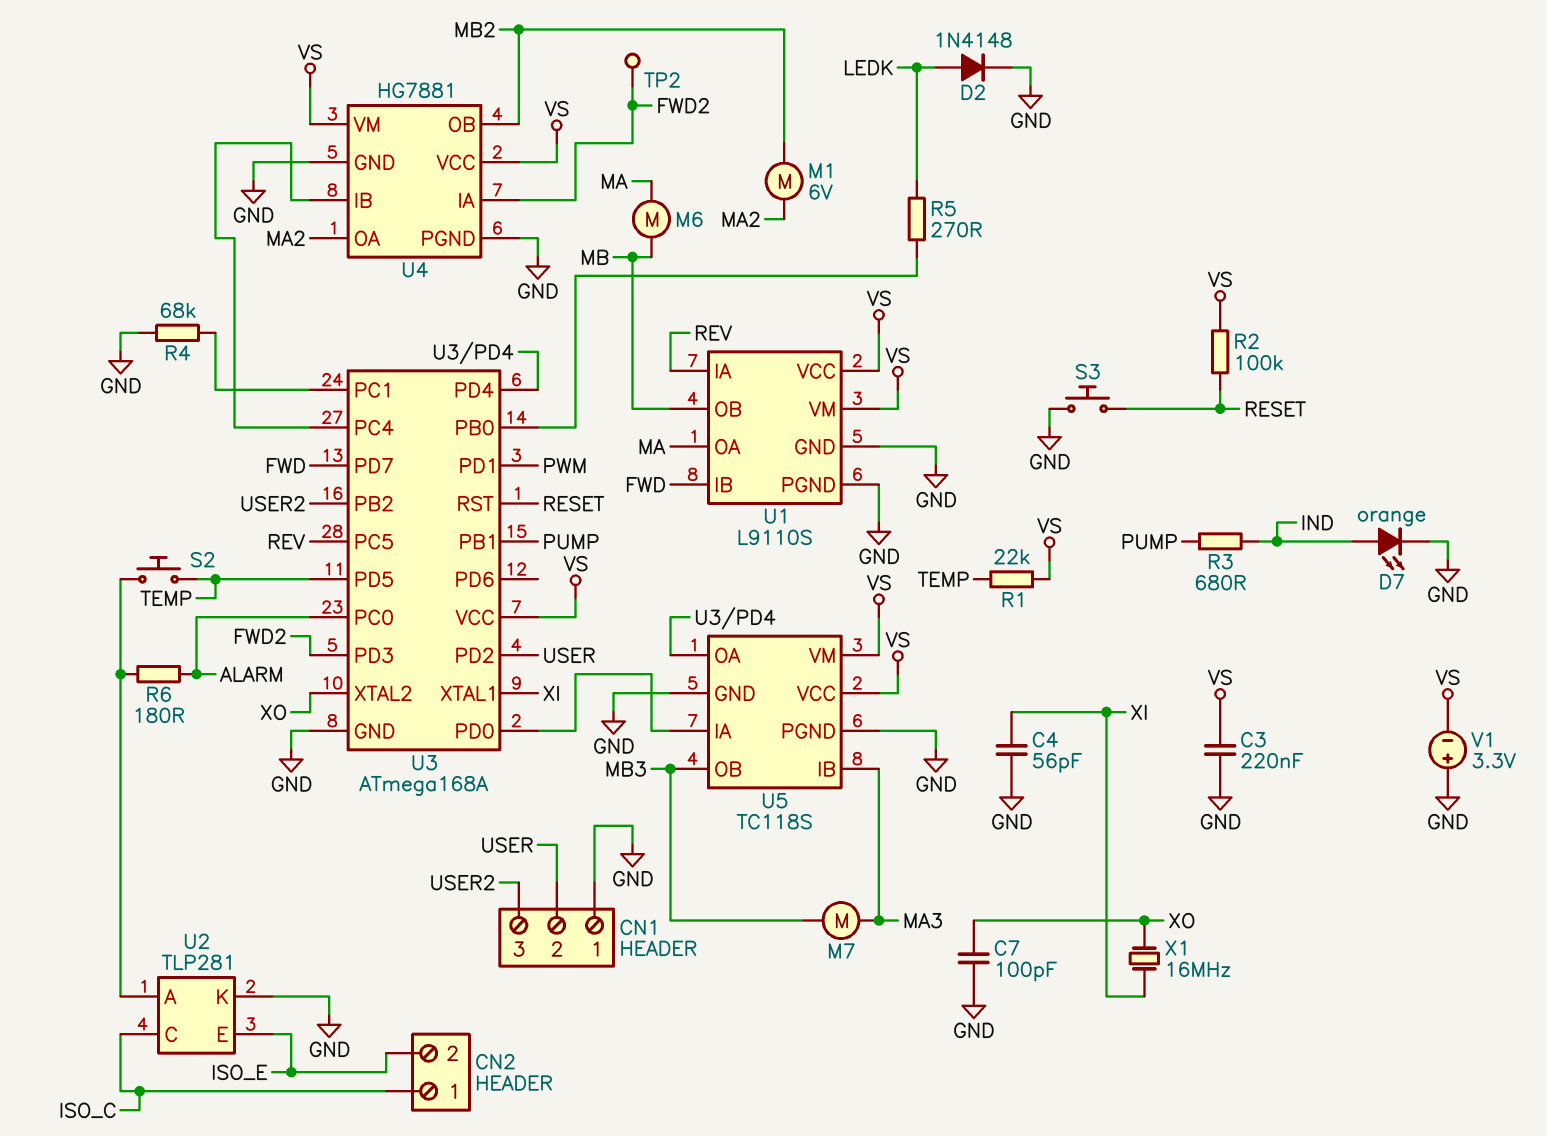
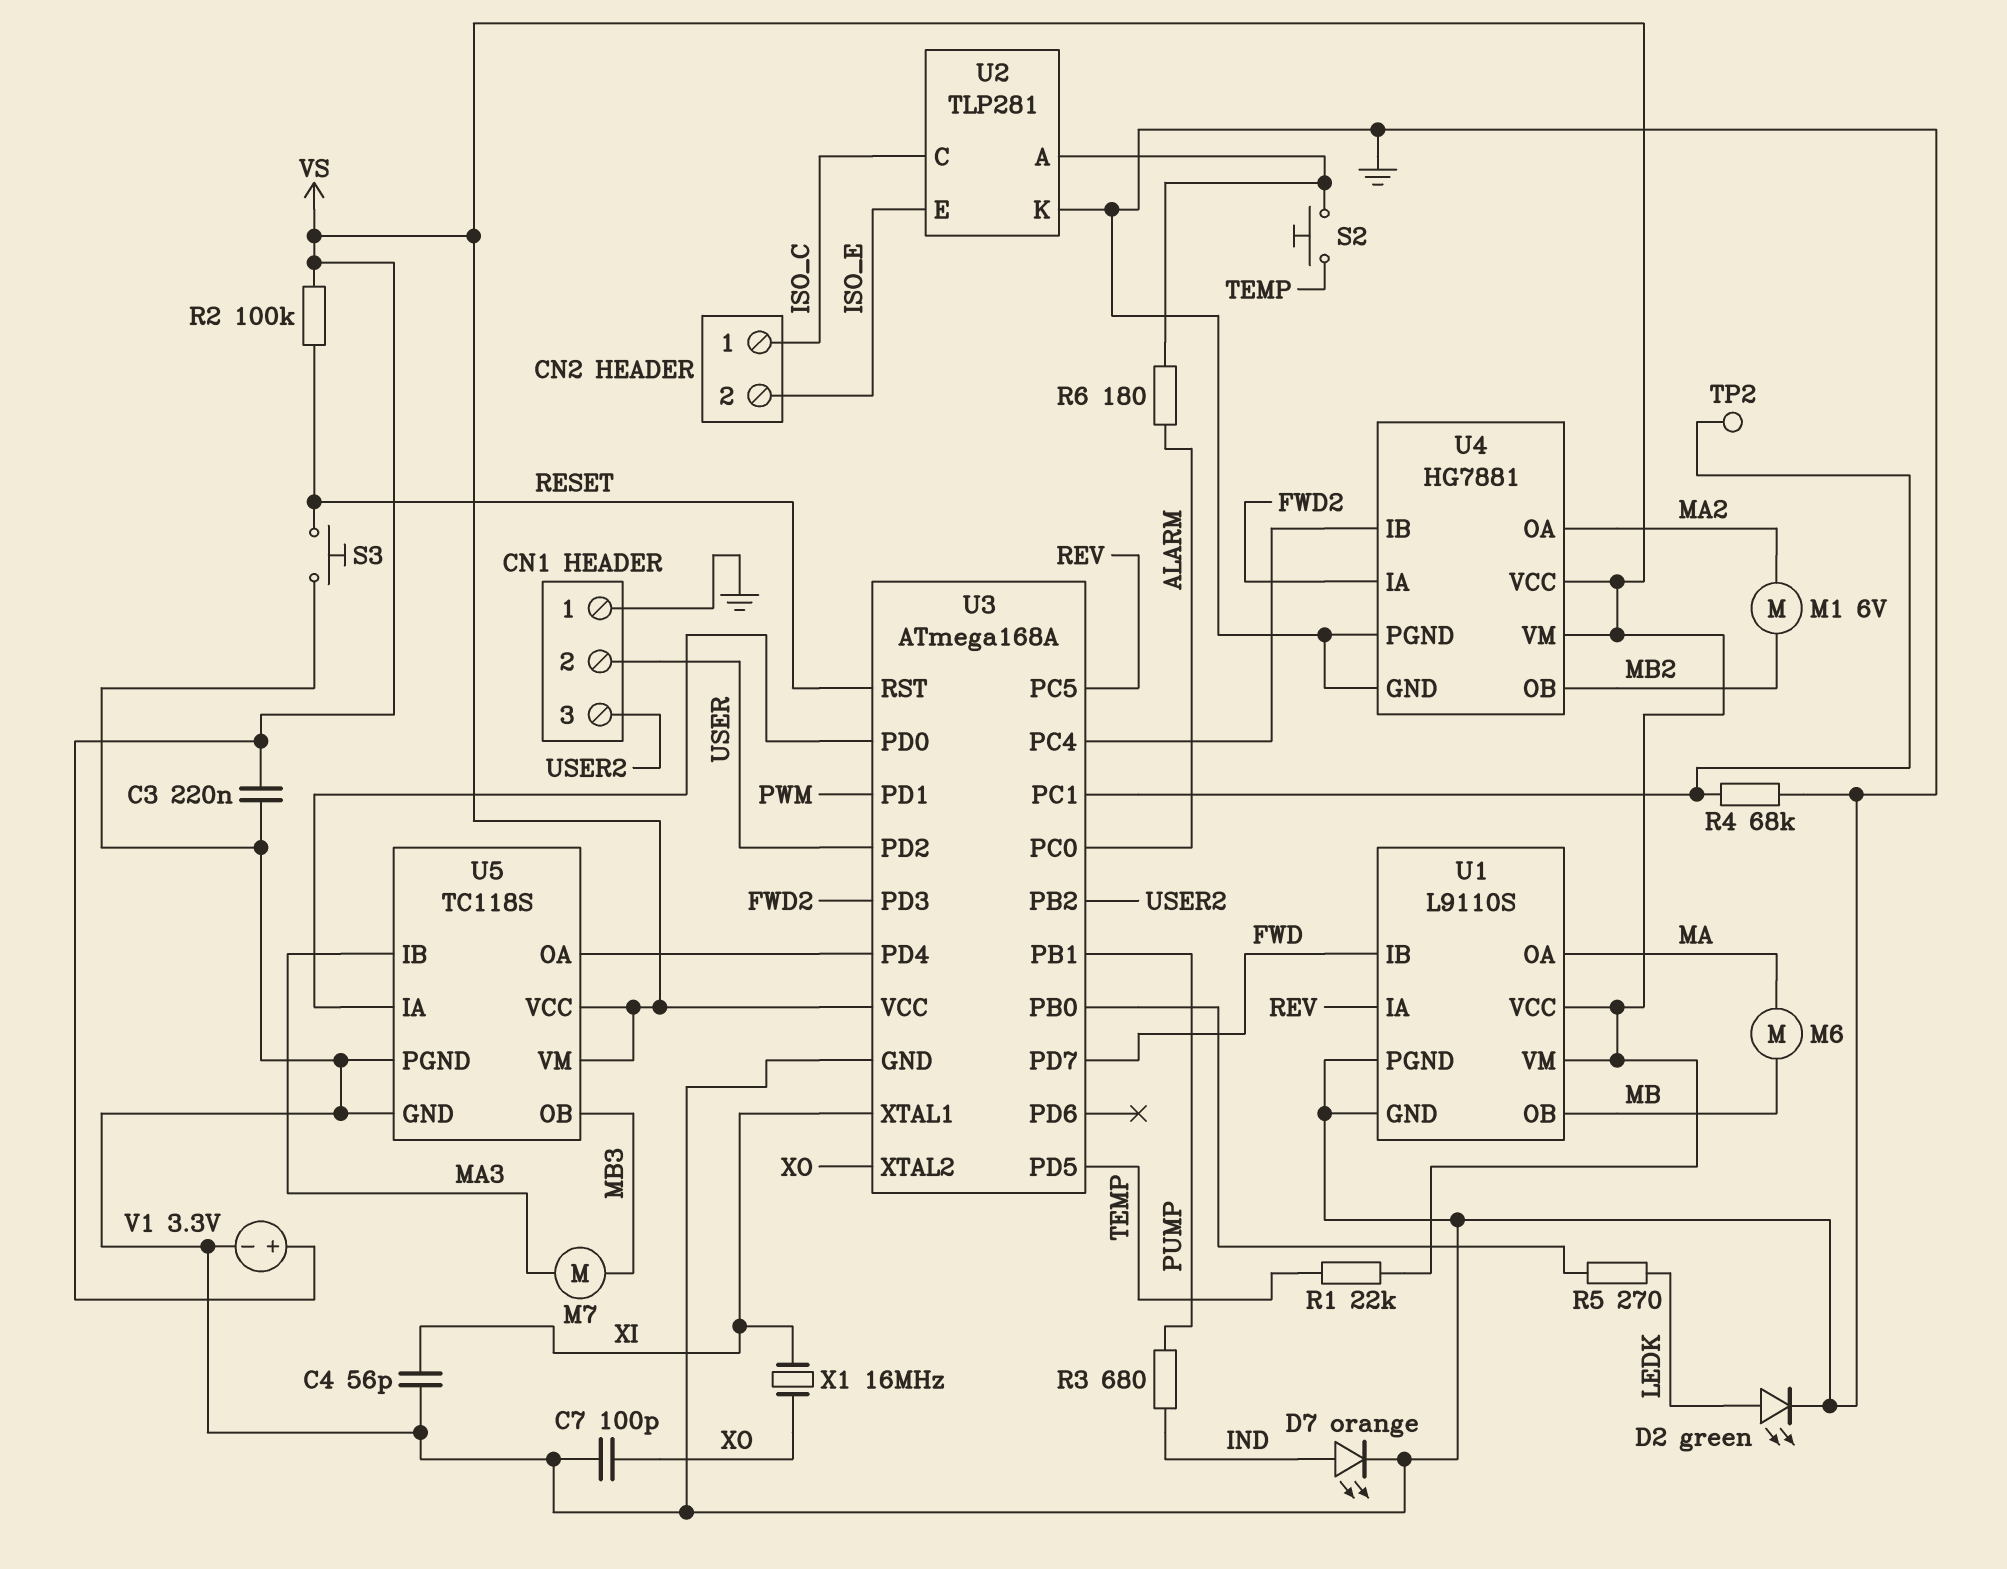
D2: diode 1N4148 (A LEDK, K GND) -> LED green (A LEDK, K GND)
TP2: test point (FWD2) -> test point (U3/PC1)
V1: 3.3V (plus GND, minus VS) -> 3.3V (plus VS, minus GND)

